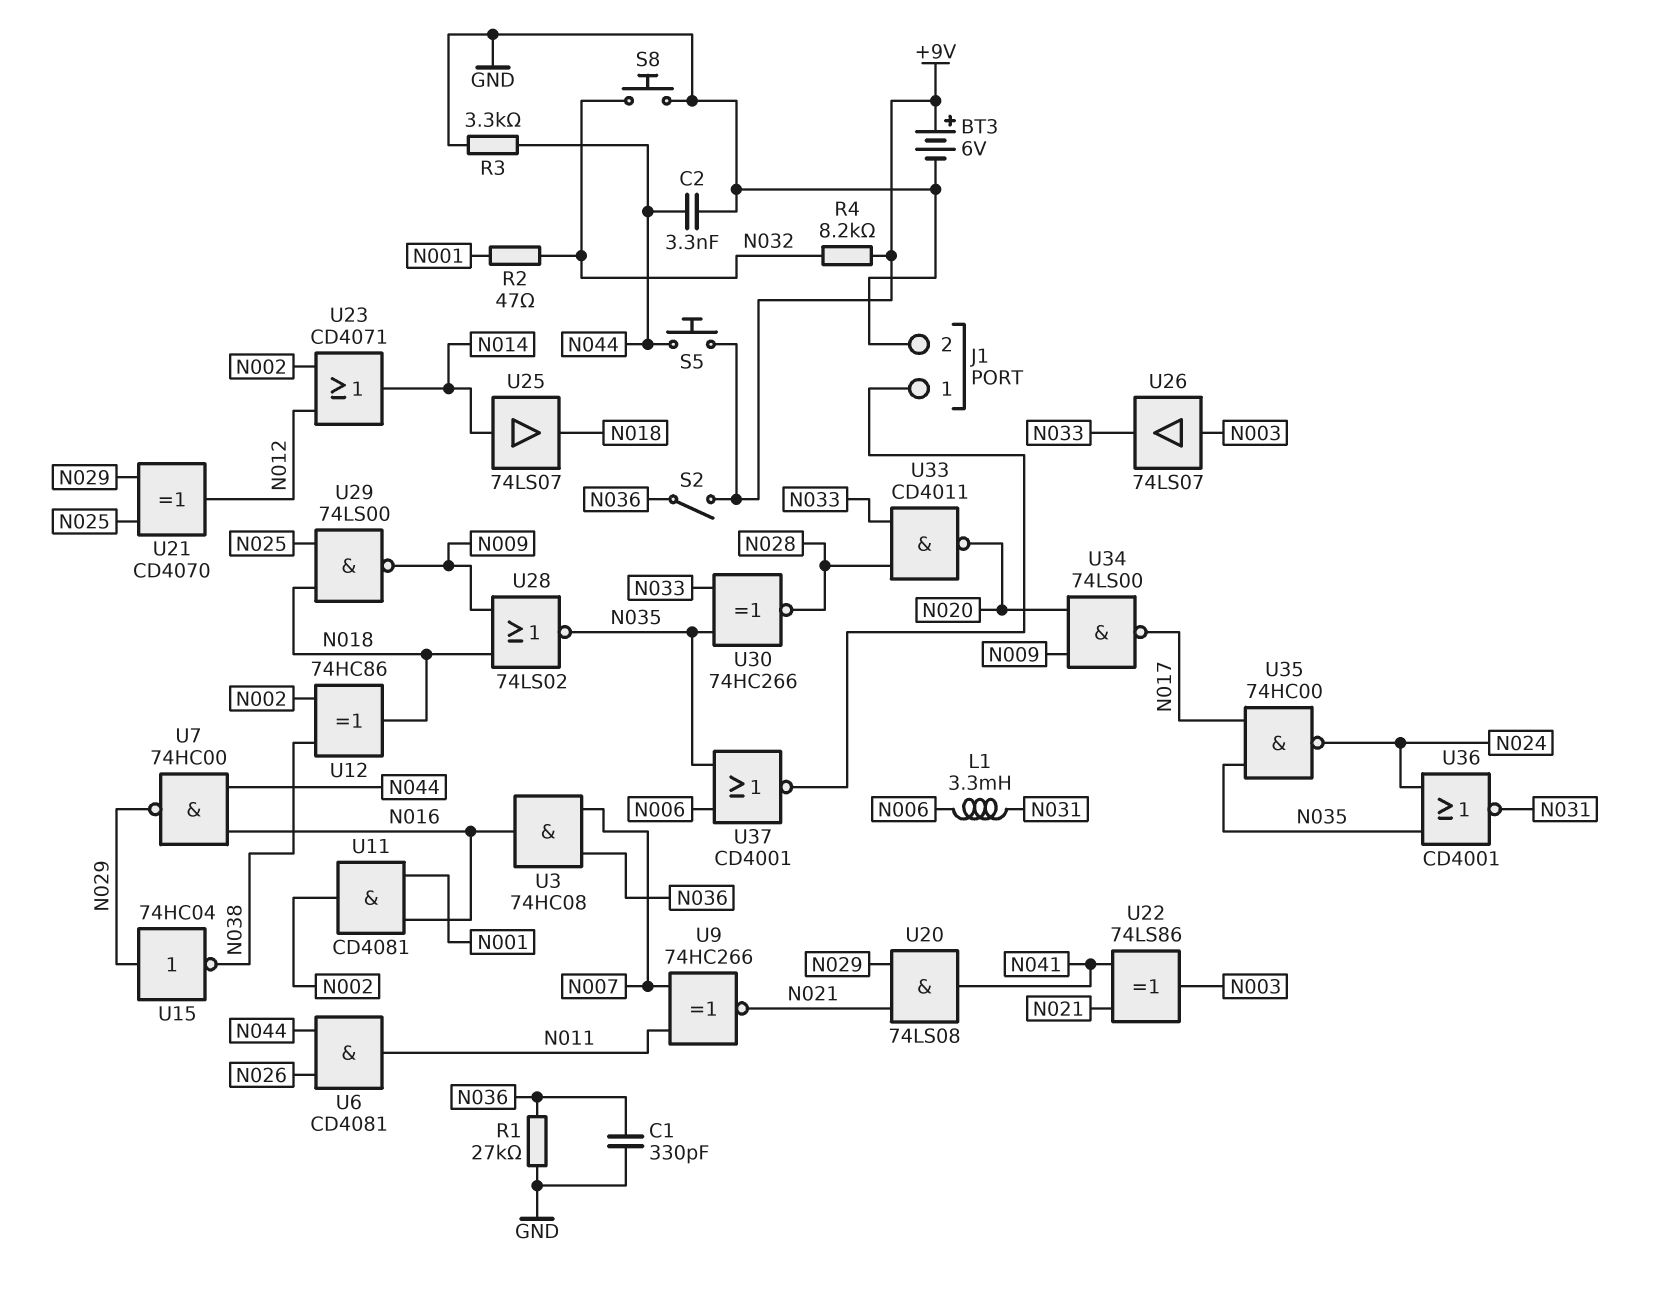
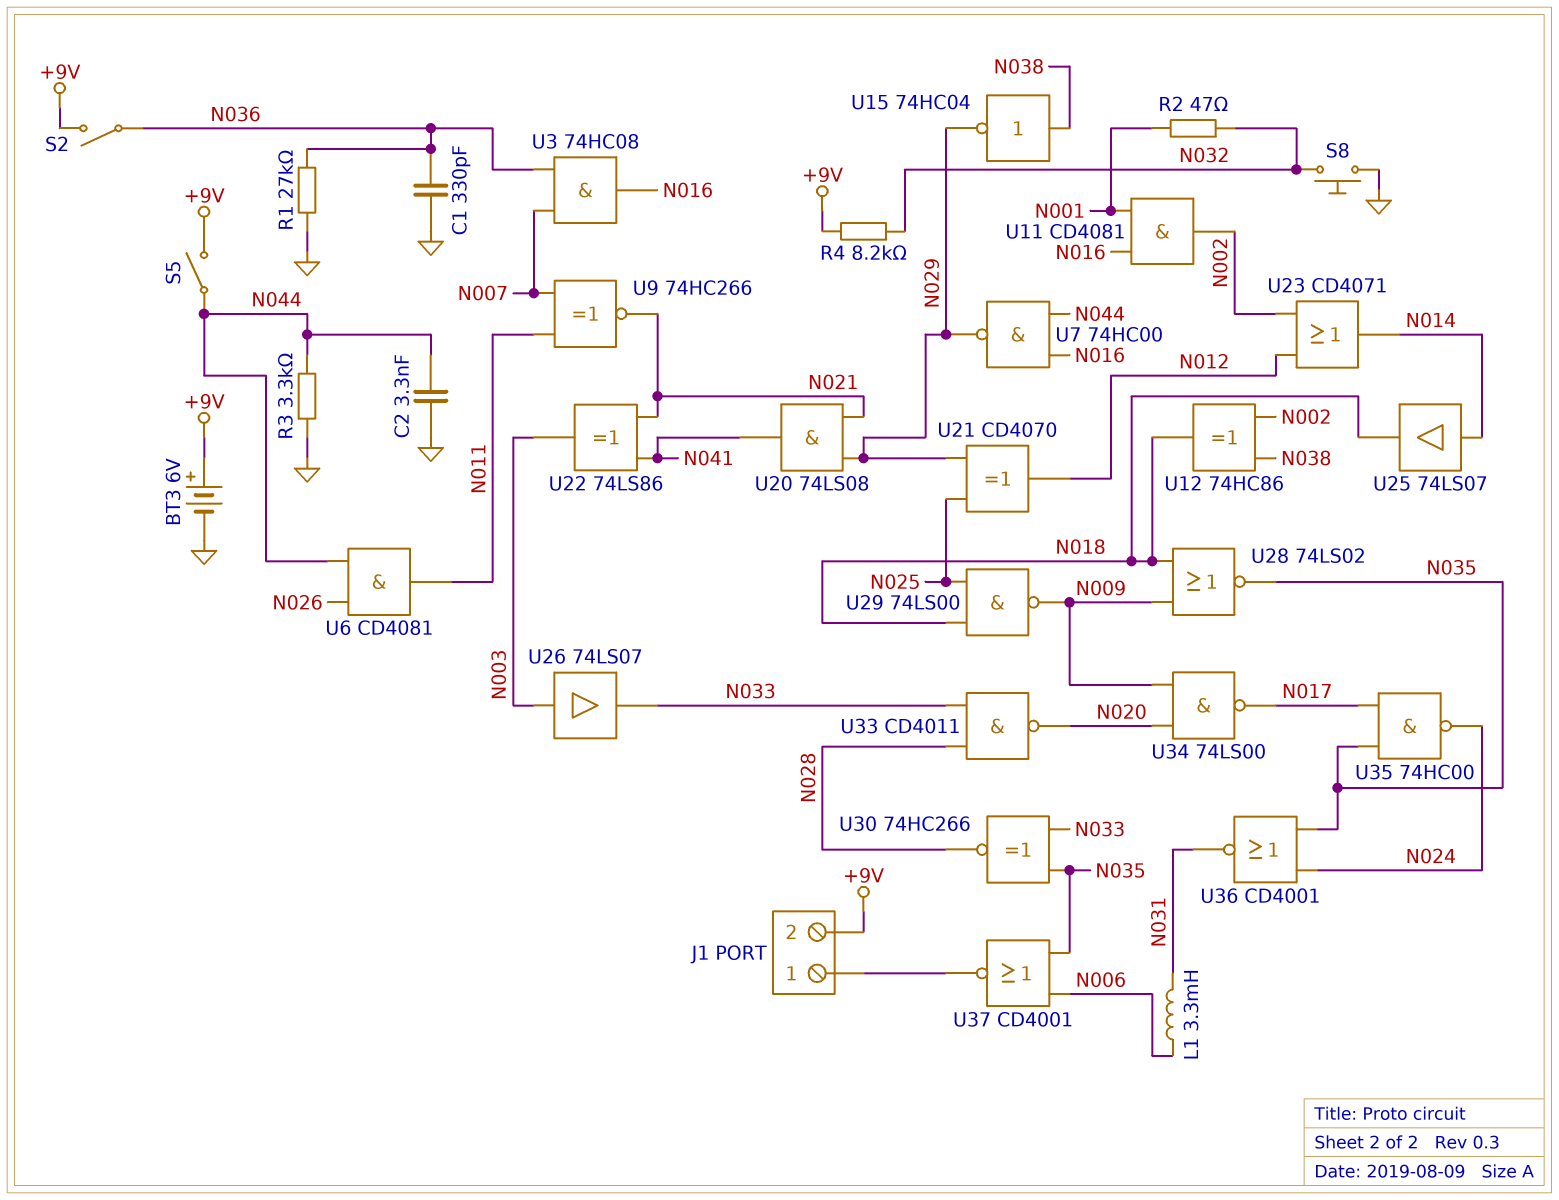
J1 pin 2: GND -> +9V
S5: button (+9V, N044) -> switch (+9V, N044)
U15: NOT 74HC04 (in N029, out N038) -> NOT 74HC04 (in N038, out N029)

